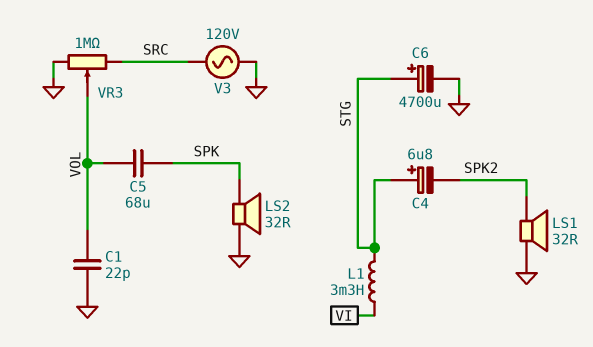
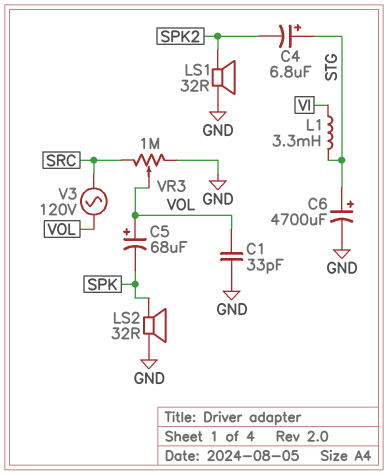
C1: 22pF (GND, VOL) -> 33pF (GND, VOL)
C5: 68uF (SPK, VOL) -> 68uF (plus VOL, minus SPK)
V3: AC 120V (GND, SRC) -> AC 120V (SRC, VOL)

